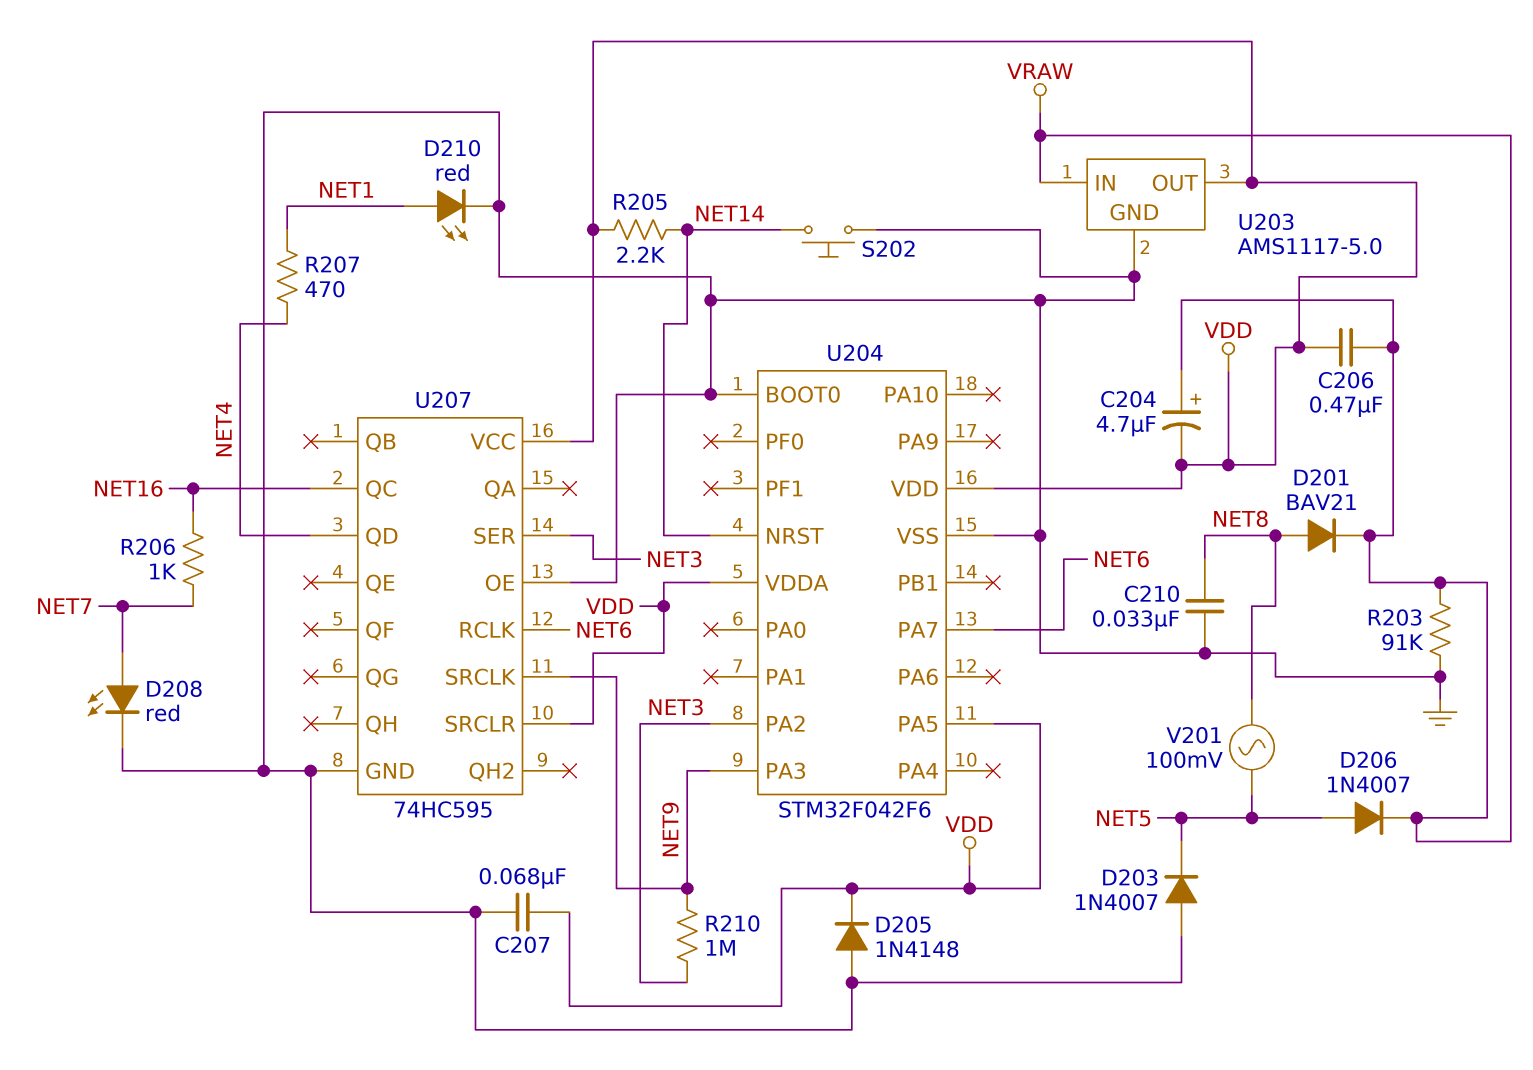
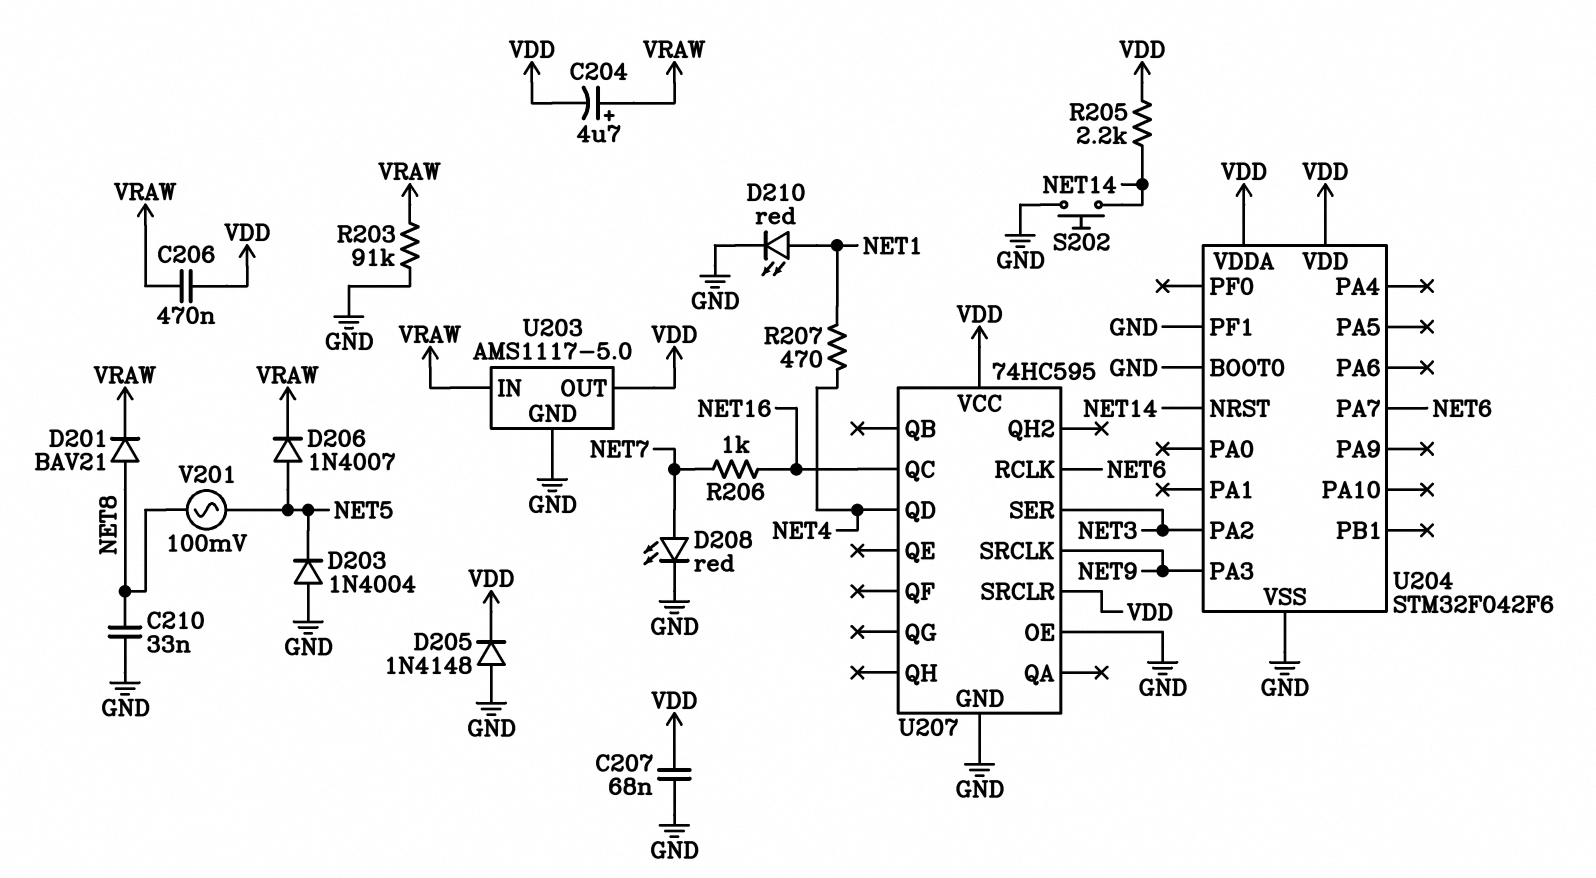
D203: diode 1N4007 (A GND, K NET5) -> diode 1N4004 (A GND, K NET5)
R210: 1M (NET3, NET9) -> none
U204 pin PA5: VDD -> none
U204 pin PF1: none -> GND

